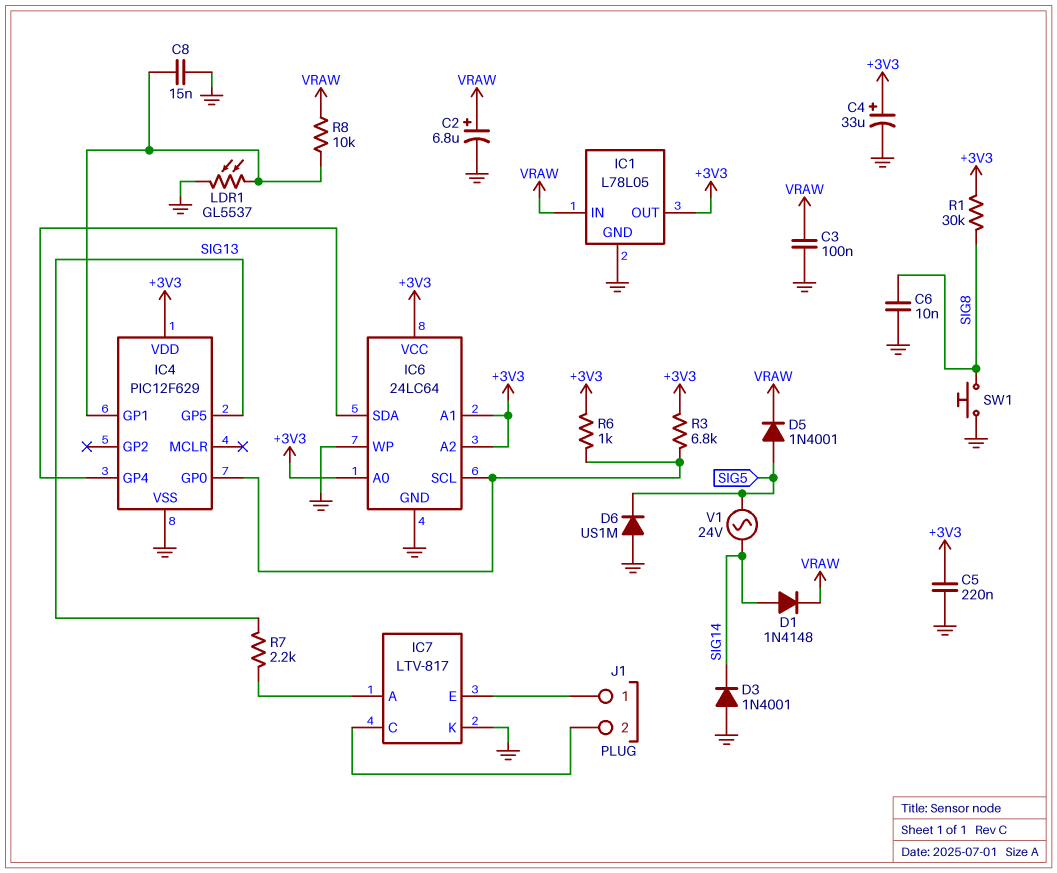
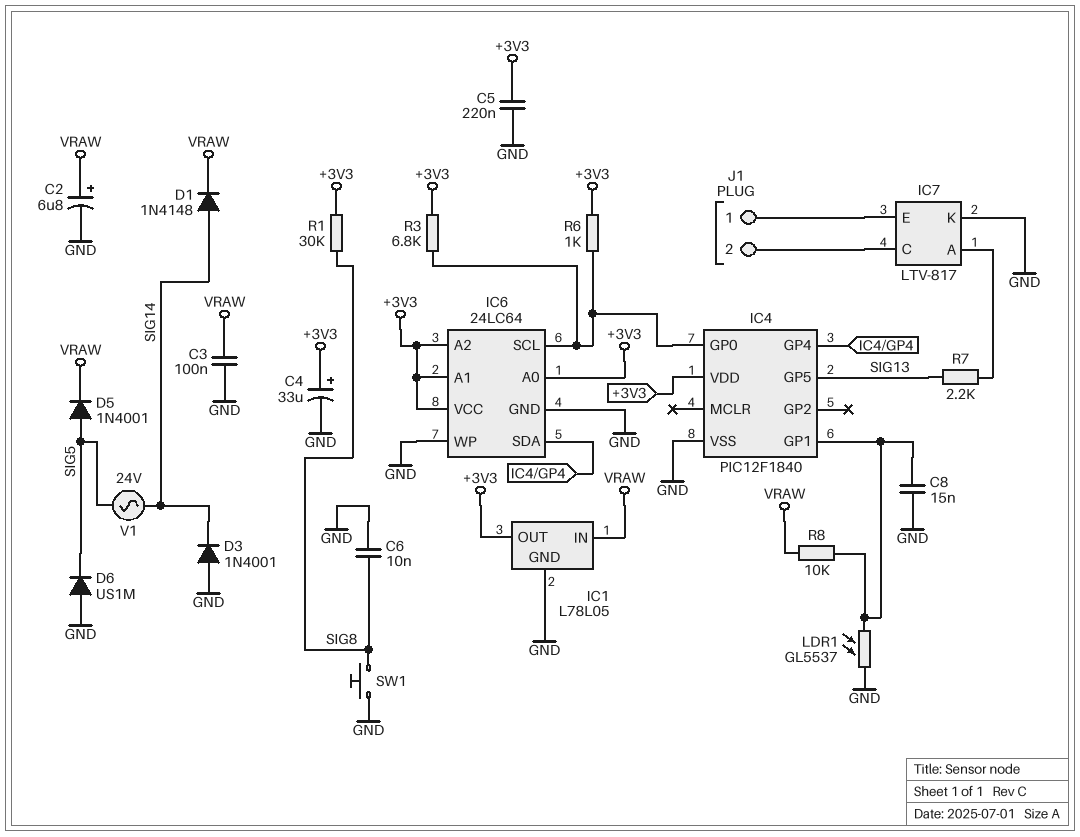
IC4: PIC12F629 -> PIC12F1840

